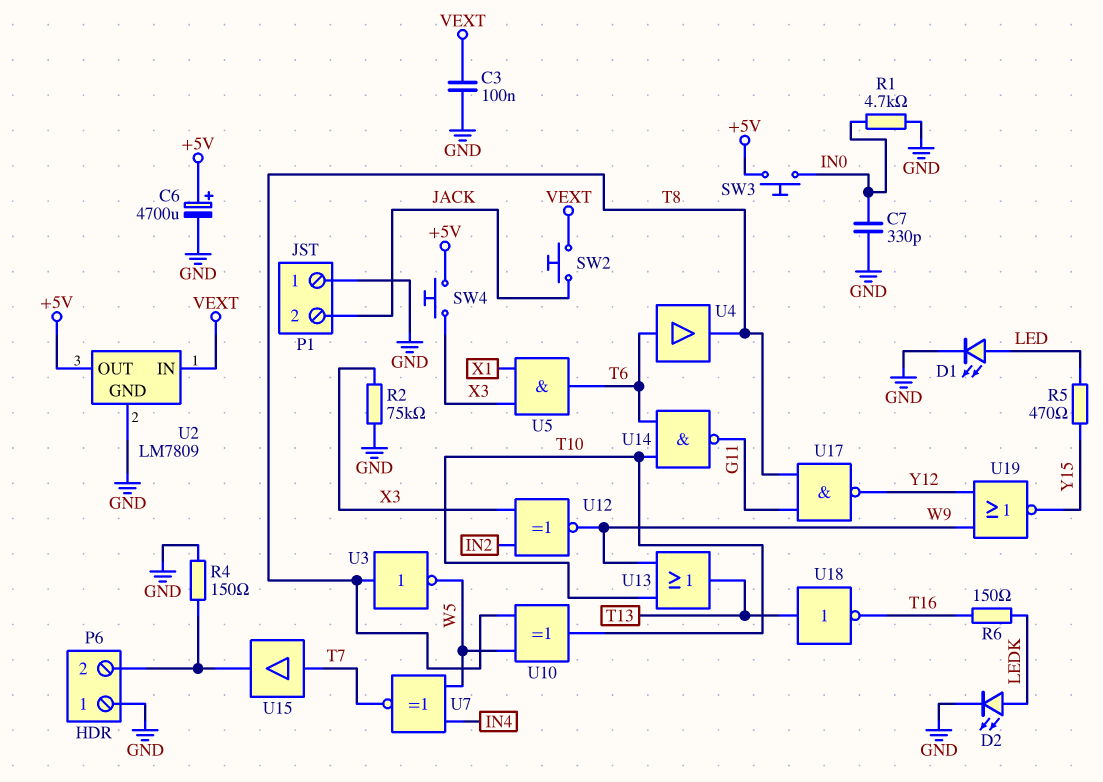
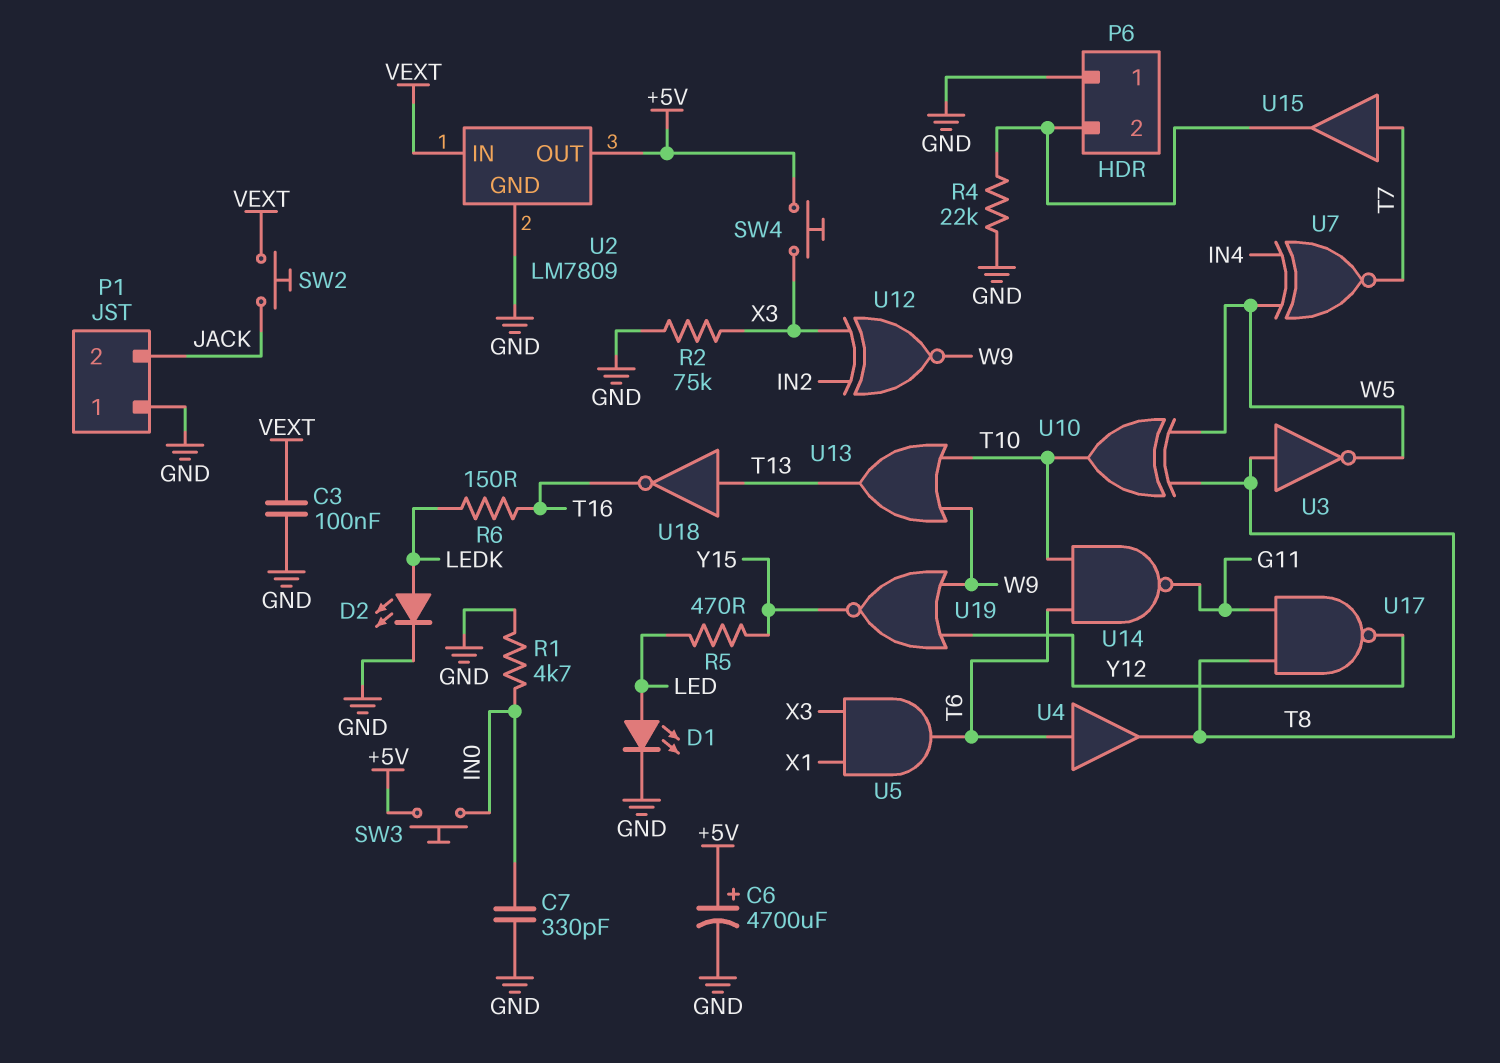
R4: 150 (GND, P6/2) -> 22k (GND, P6/2)

